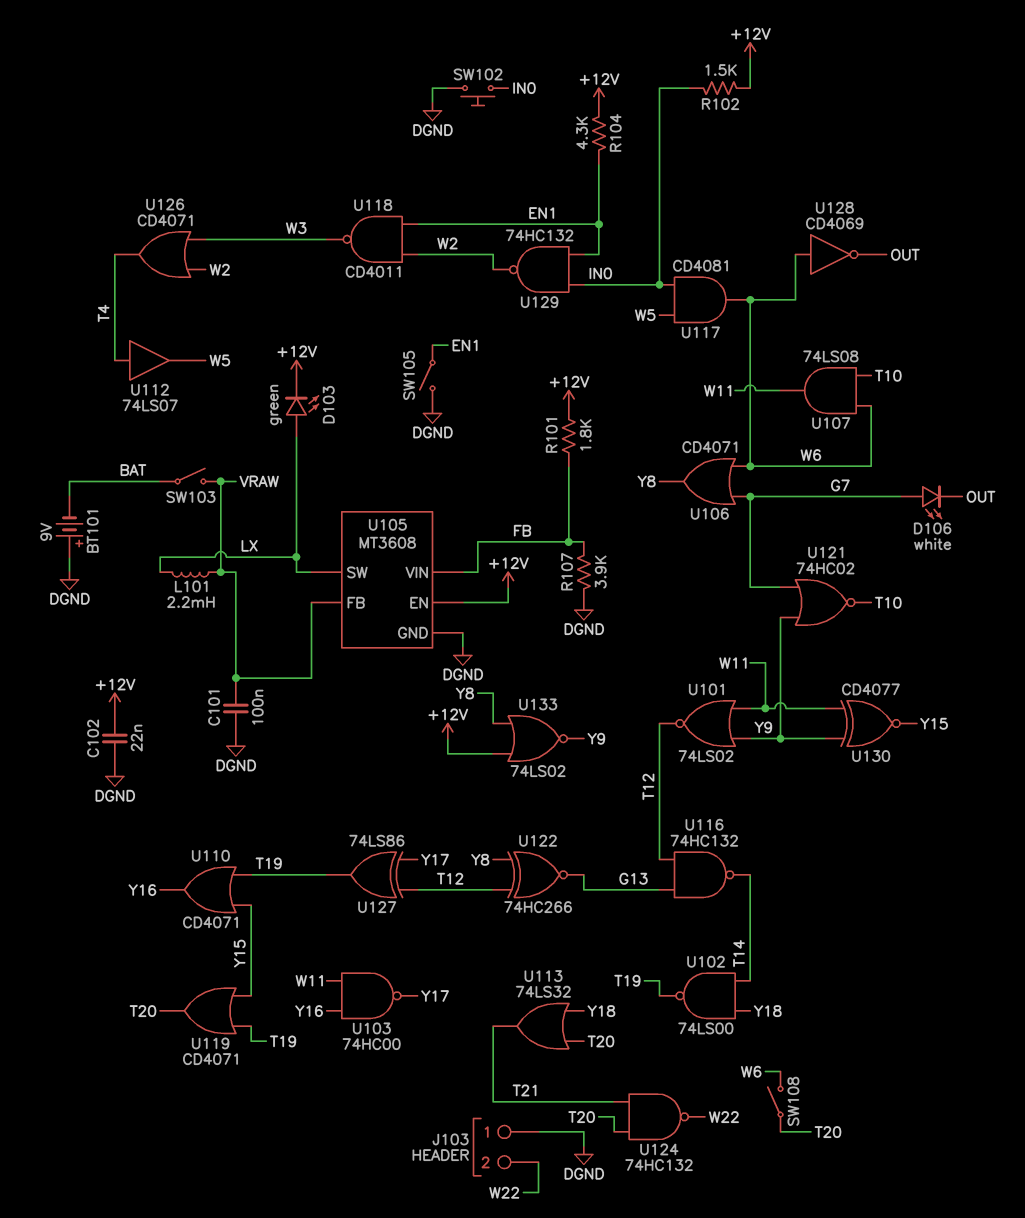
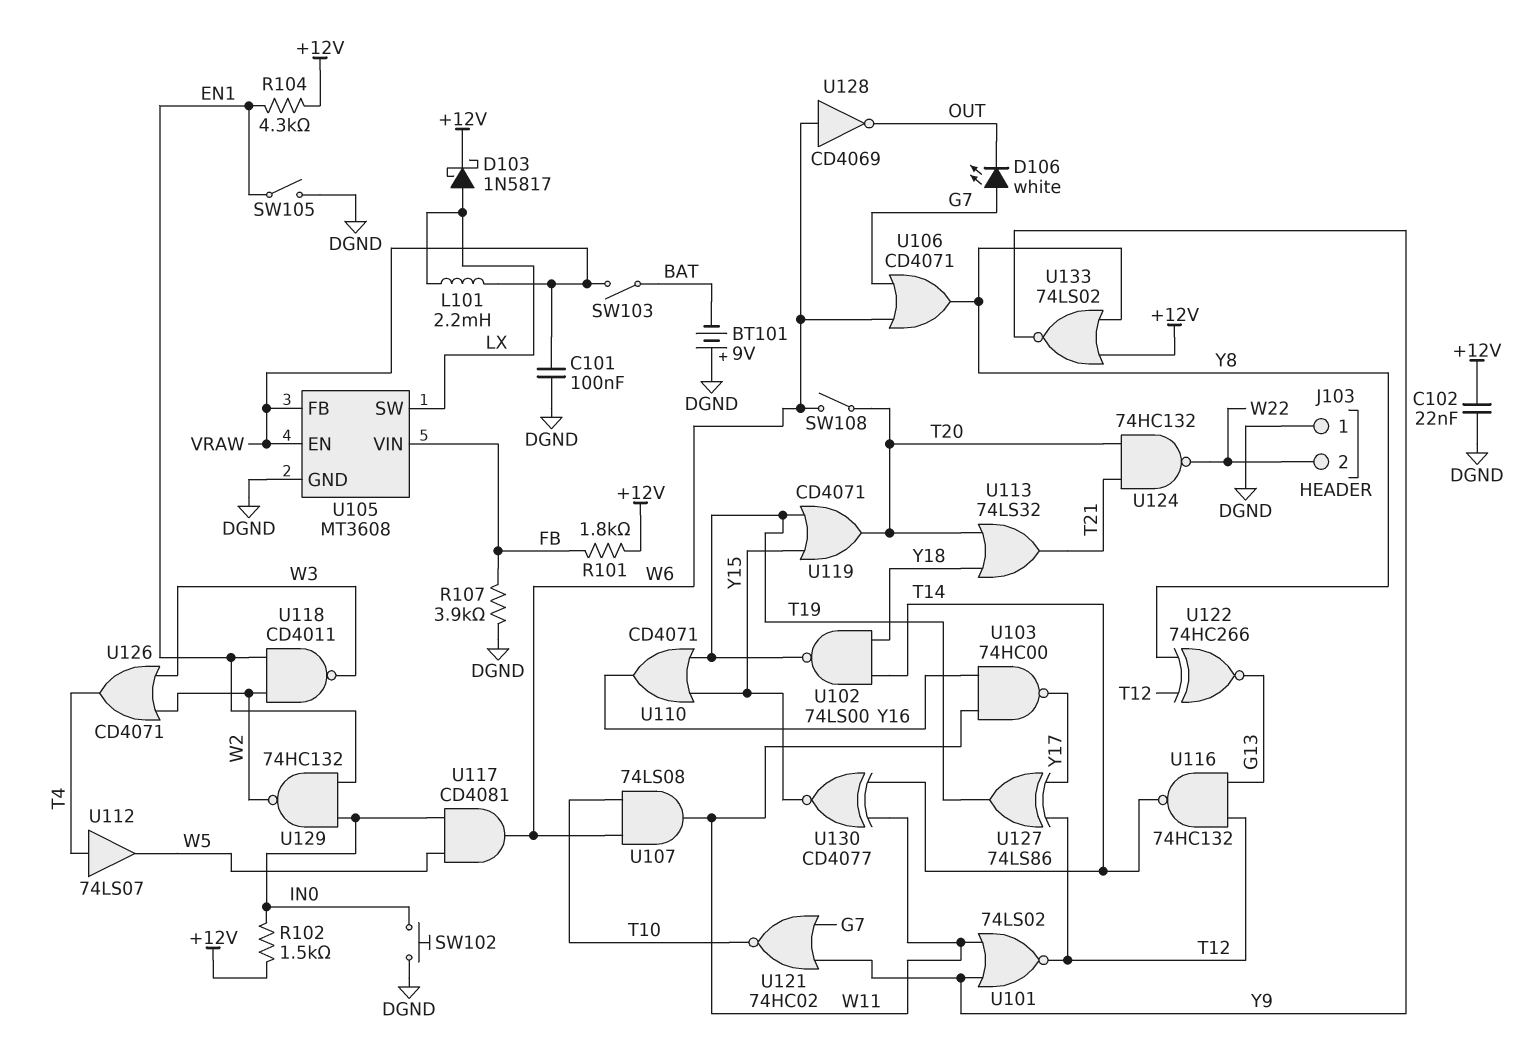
D103: LED green (A LX, K +12V) -> schottky 1N5817 (A LX, K +12V)
U105 pin EN: +12V -> VRAW
U130: XNOR CD4077 (in W11, in Y9, out Y15) -> XNOR CD4077 (in T14, in W11, out Y15)

